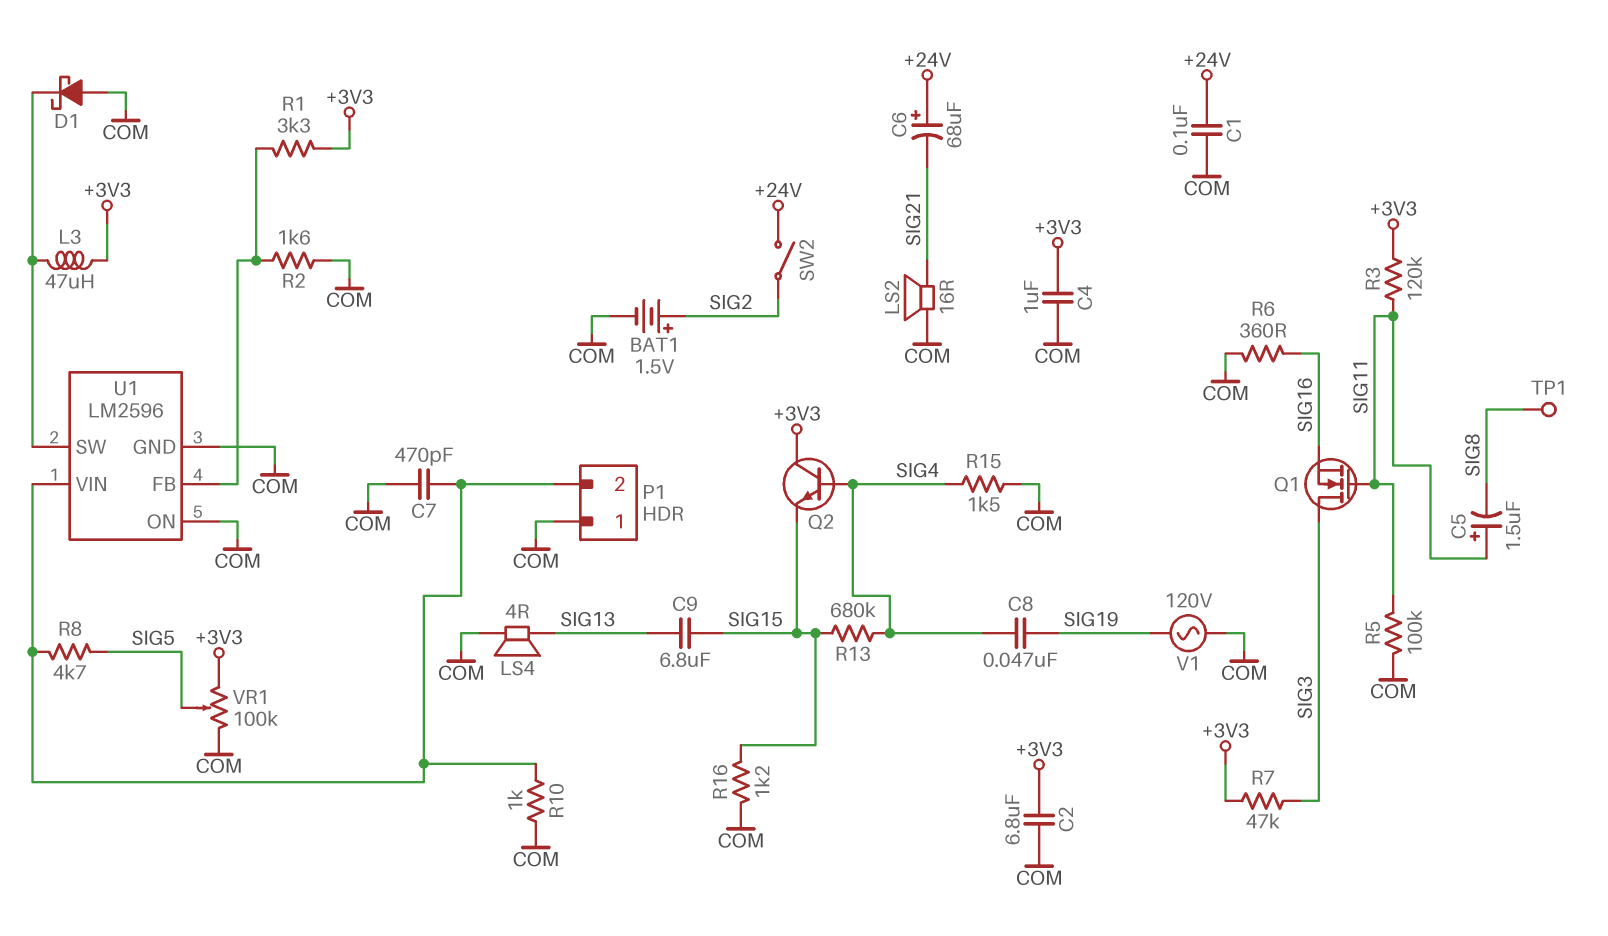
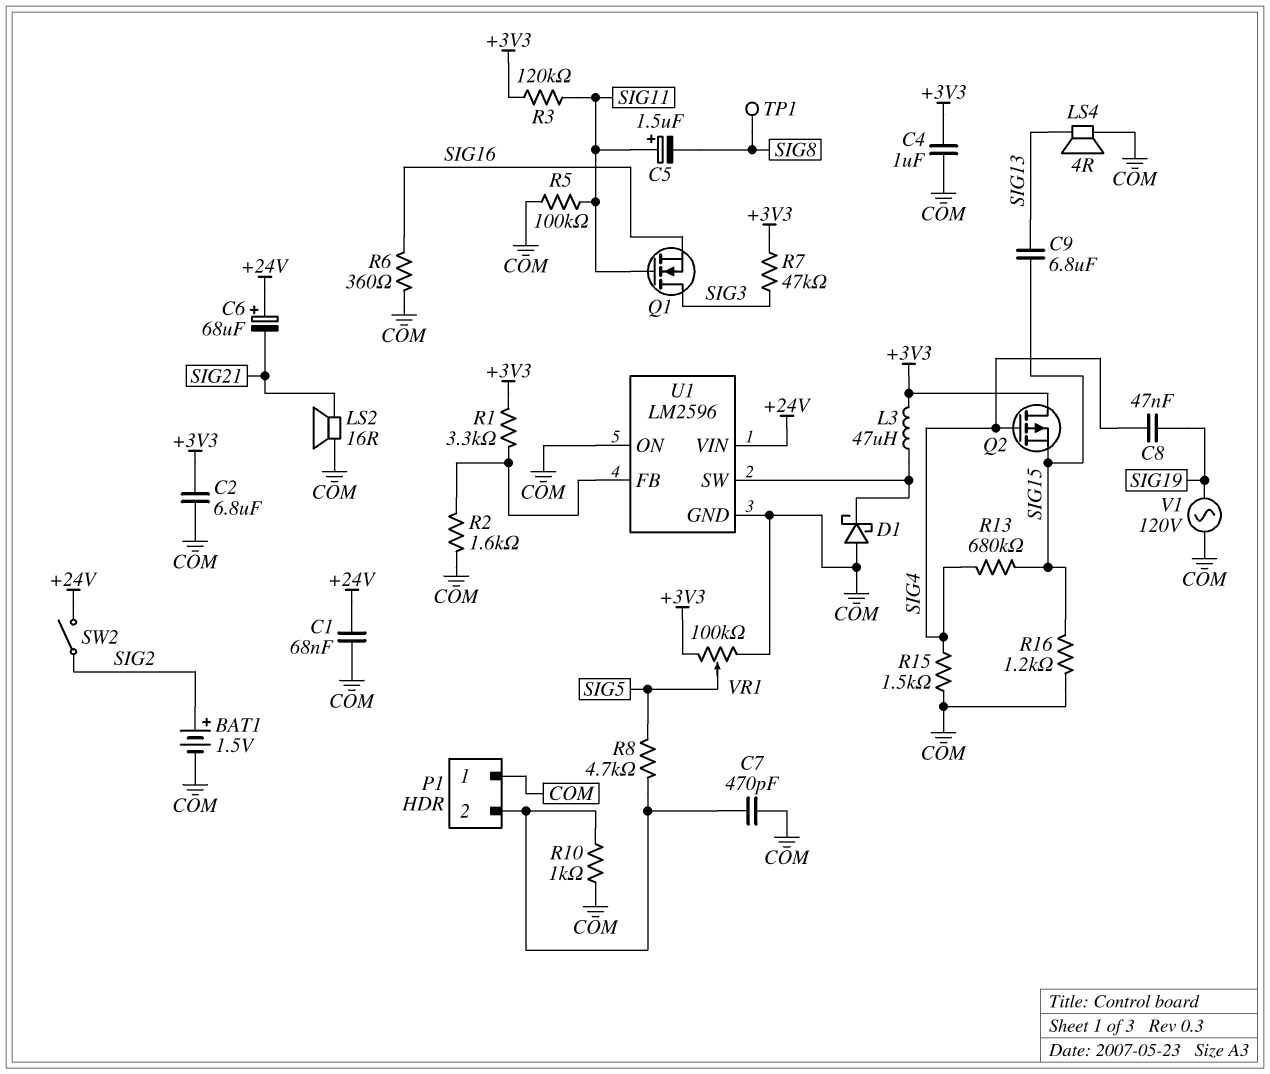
C1: 100nF (+24V, COM) -> 68nF (+24V, COM)
Q2: NPN (B SIG4, C +3V3, E SIG15) -> PMOS (G SIG4, D +3V3, S SIG15)
U1 pin VIN: P1/2 -> +24V

